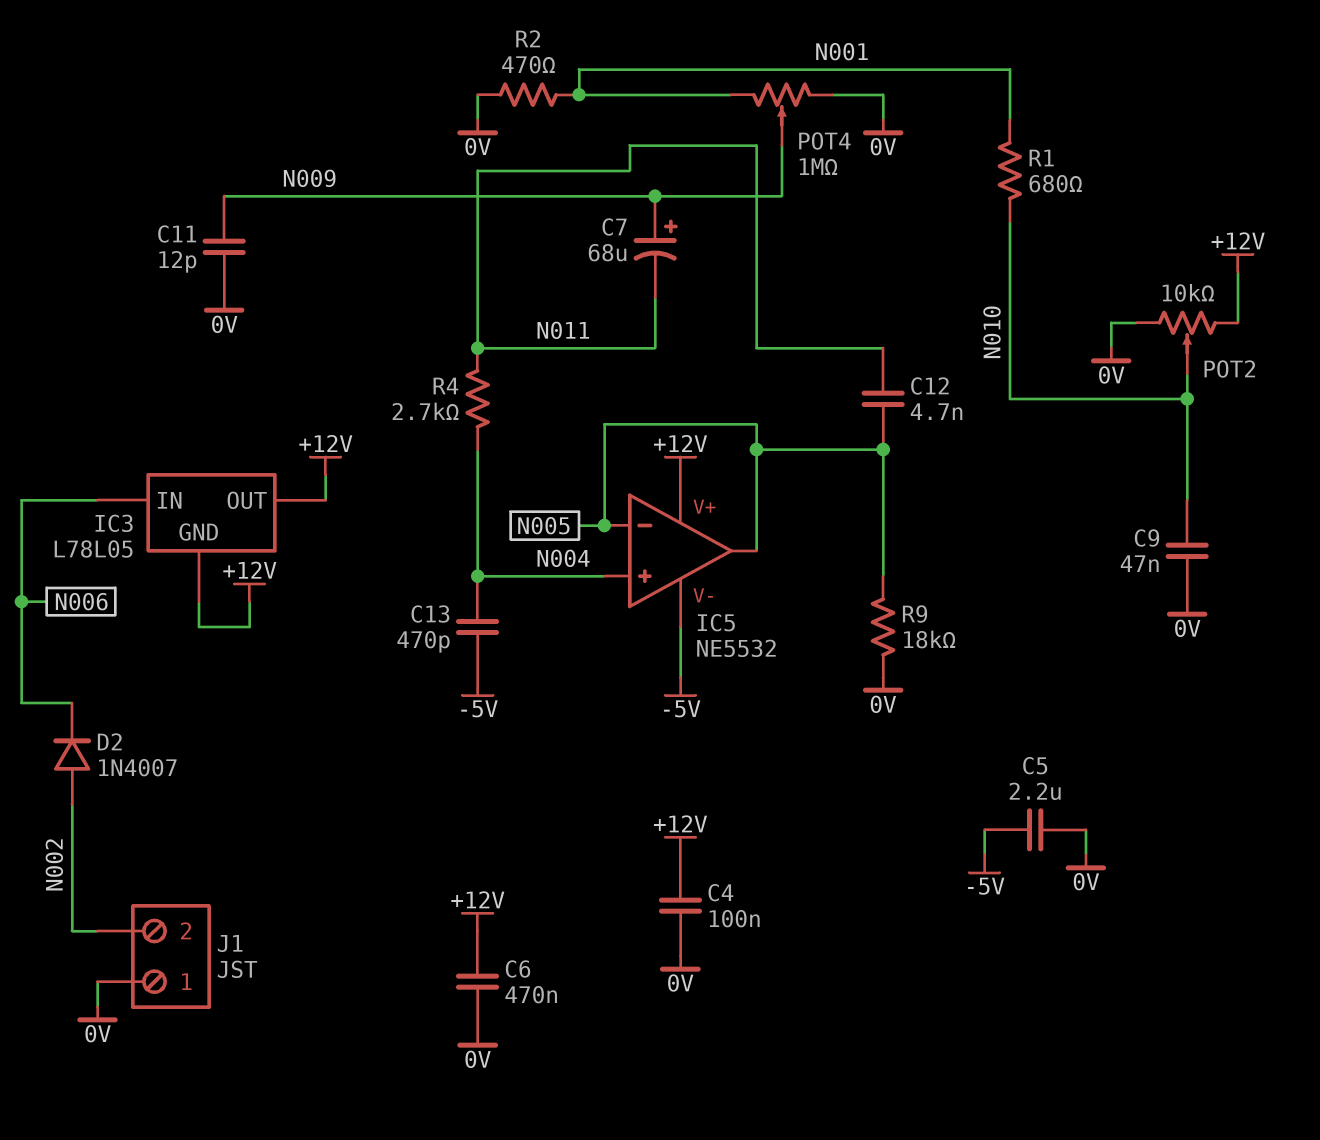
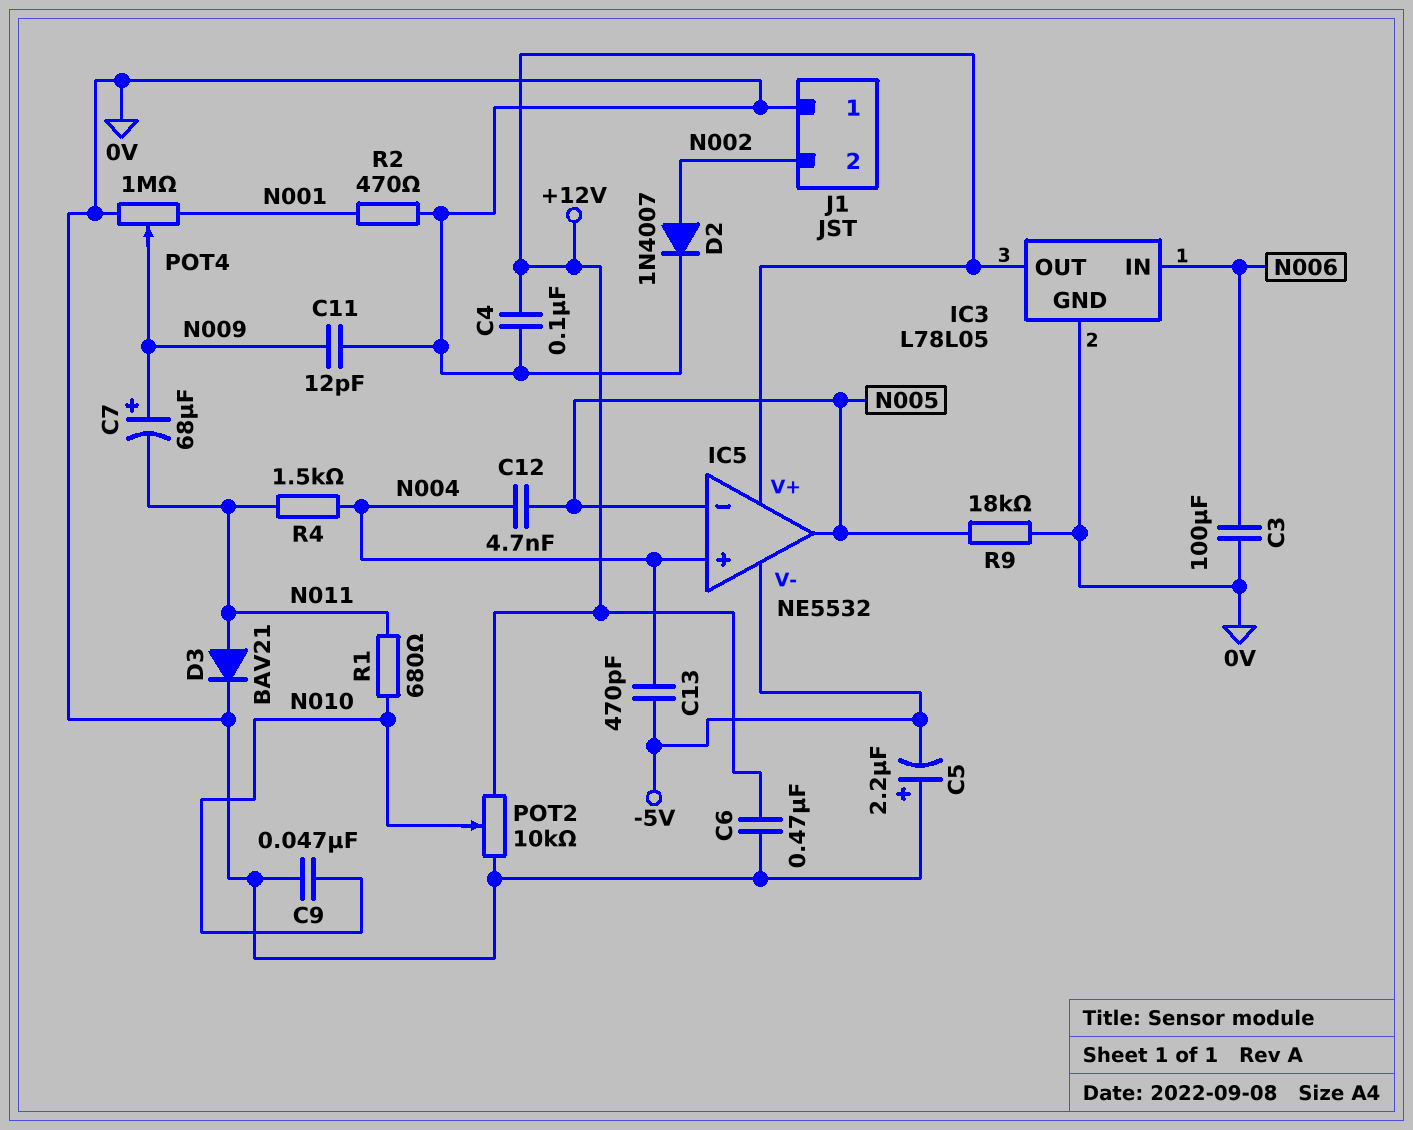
C3: none -> 100uF (0V, N006)
C5: 2.2uF (-5V, 0V) -> 2.2uF (plus 0V, minus -5V)
C12: 4.7nF (N005, N011) -> 4.7nF (N004, N005)
D2: diode 1N4007 (A N002, K N006) -> diode 1N4007 (A N002, K 0V)
D3: none -> diode BAV21 (A N011, K 0V)
IC3 pin GND: +12V -> 0V
R1: 680 (N001, N010) -> 680 (N010, N011)
R4: 2.7k (N004, N011) -> 1.5k (N004, N011)

